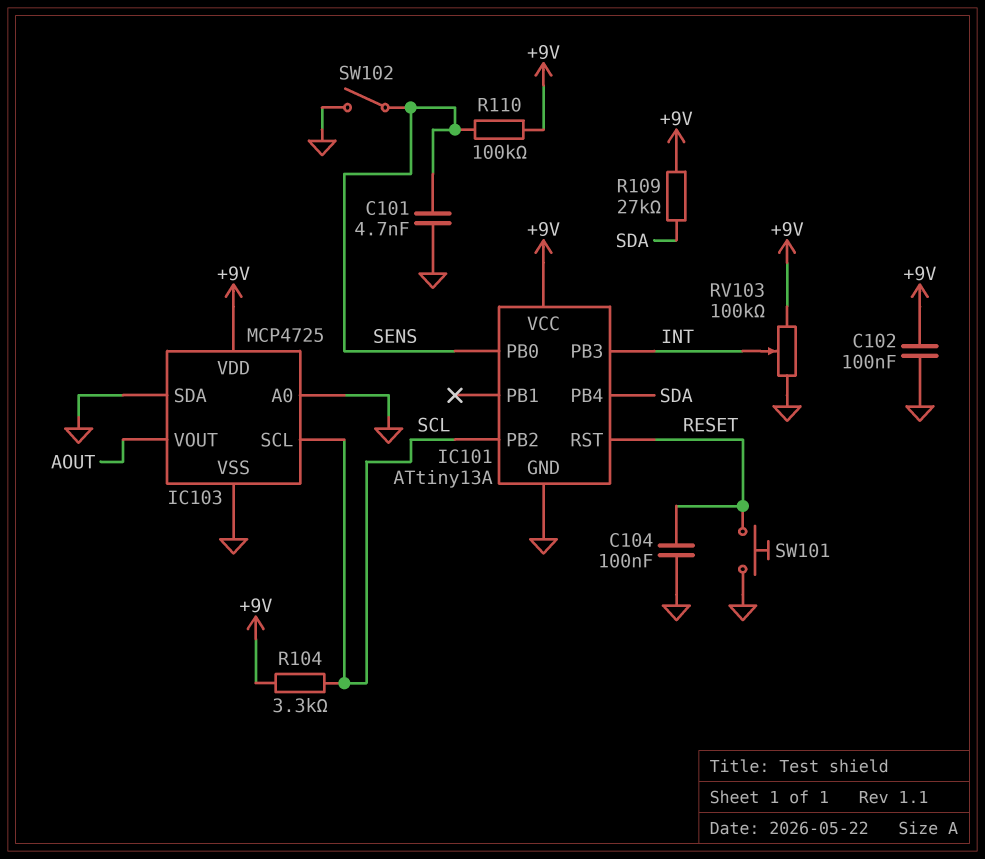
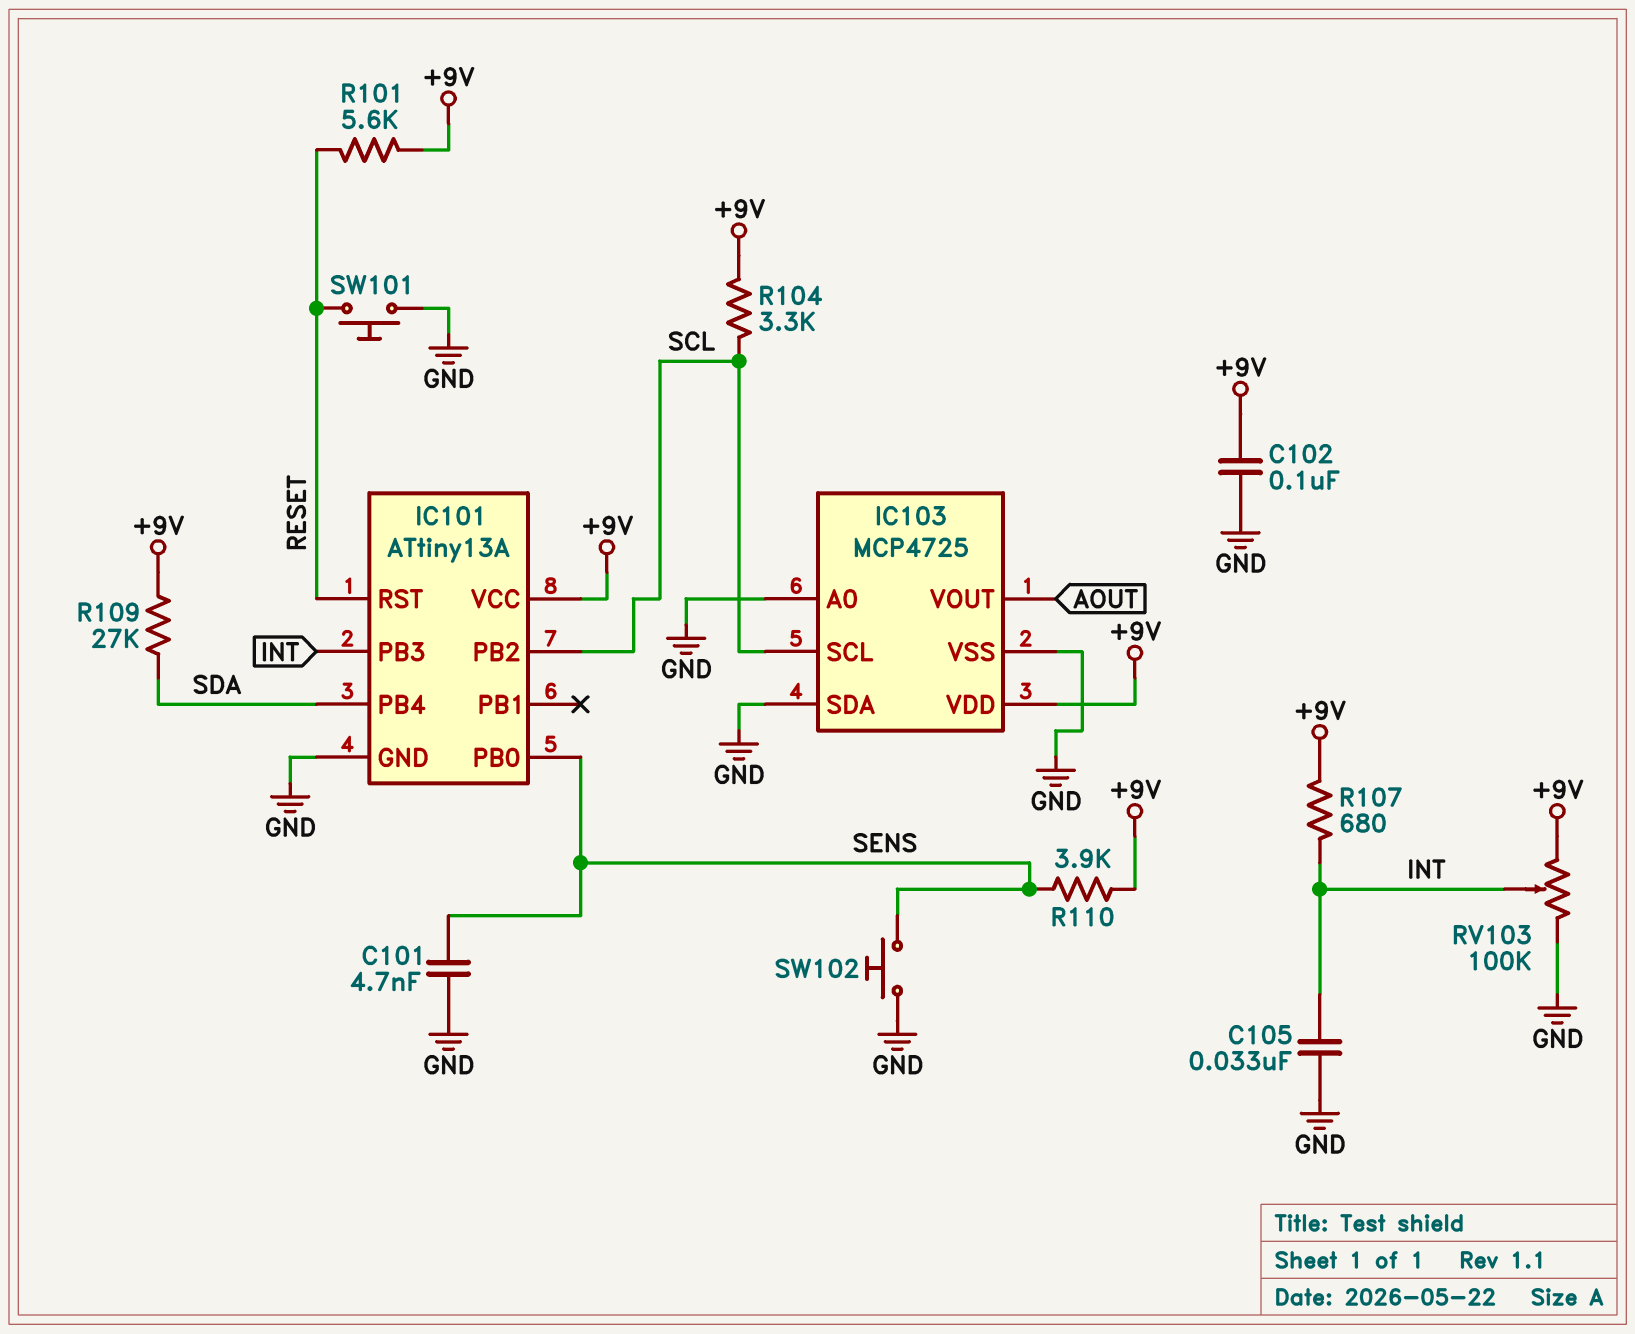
C104: 100nF (GND, RESET) -> none
C105: none -> 33nF (GND, INT)
R101: none -> 5.6k (+9V, RESET)
R107: none -> 680 (+9V, INT)
R110: 100k (+9V, SENS) -> 3.9k (+9V, SENS)
SW102: switch (GND, SENS) -> button (GND, SENS)

